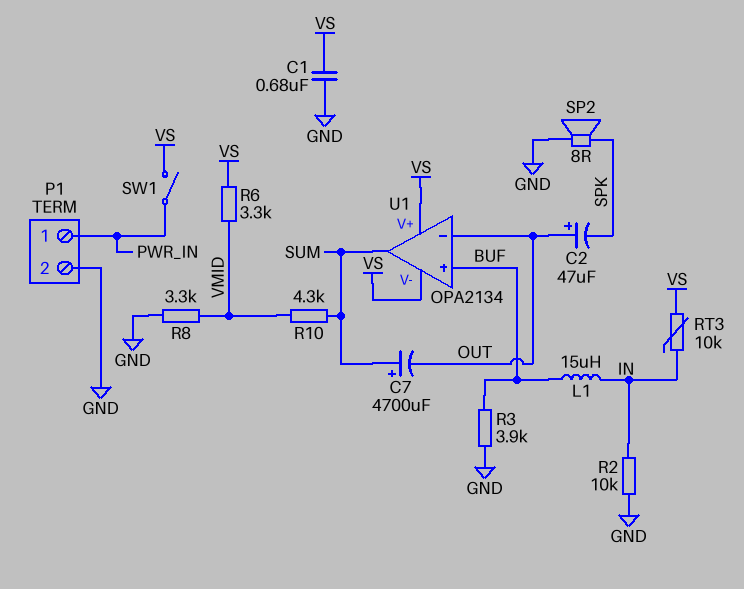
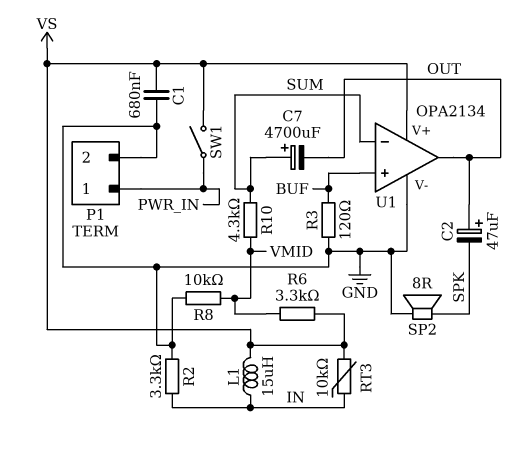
L1: 15uH (BUF, IN) -> 15uH (IN, VS)
R2: 10k (GND, IN) -> 3.3k (GND, IN)
R3: 3.9k (BUF, GND) -> 120 (BUF, GND)
R8: 3.3k (GND, VMID) -> 10k (GND, VMID)
U1 pin V-: VS -> GND
U1 pin in-: OUT -> SUM
U1 pin out: SUM -> OUT

